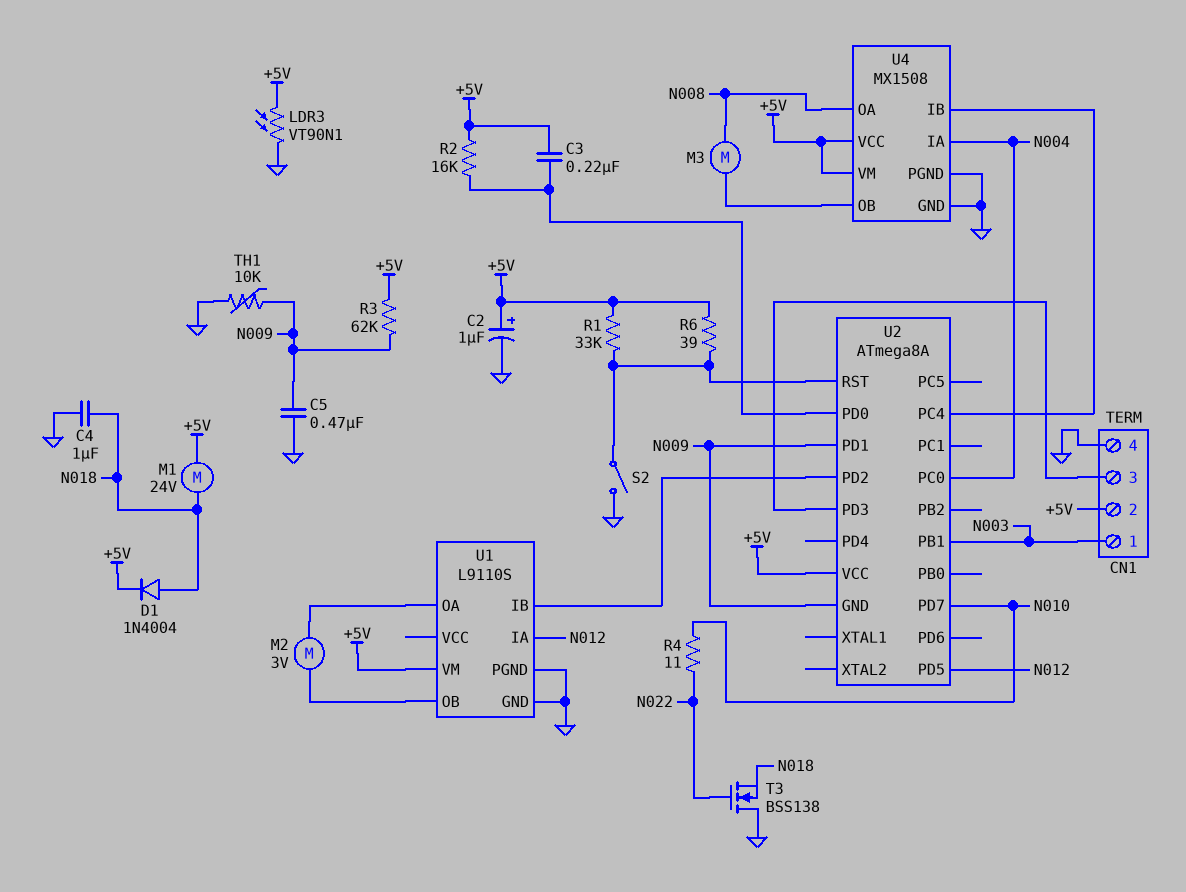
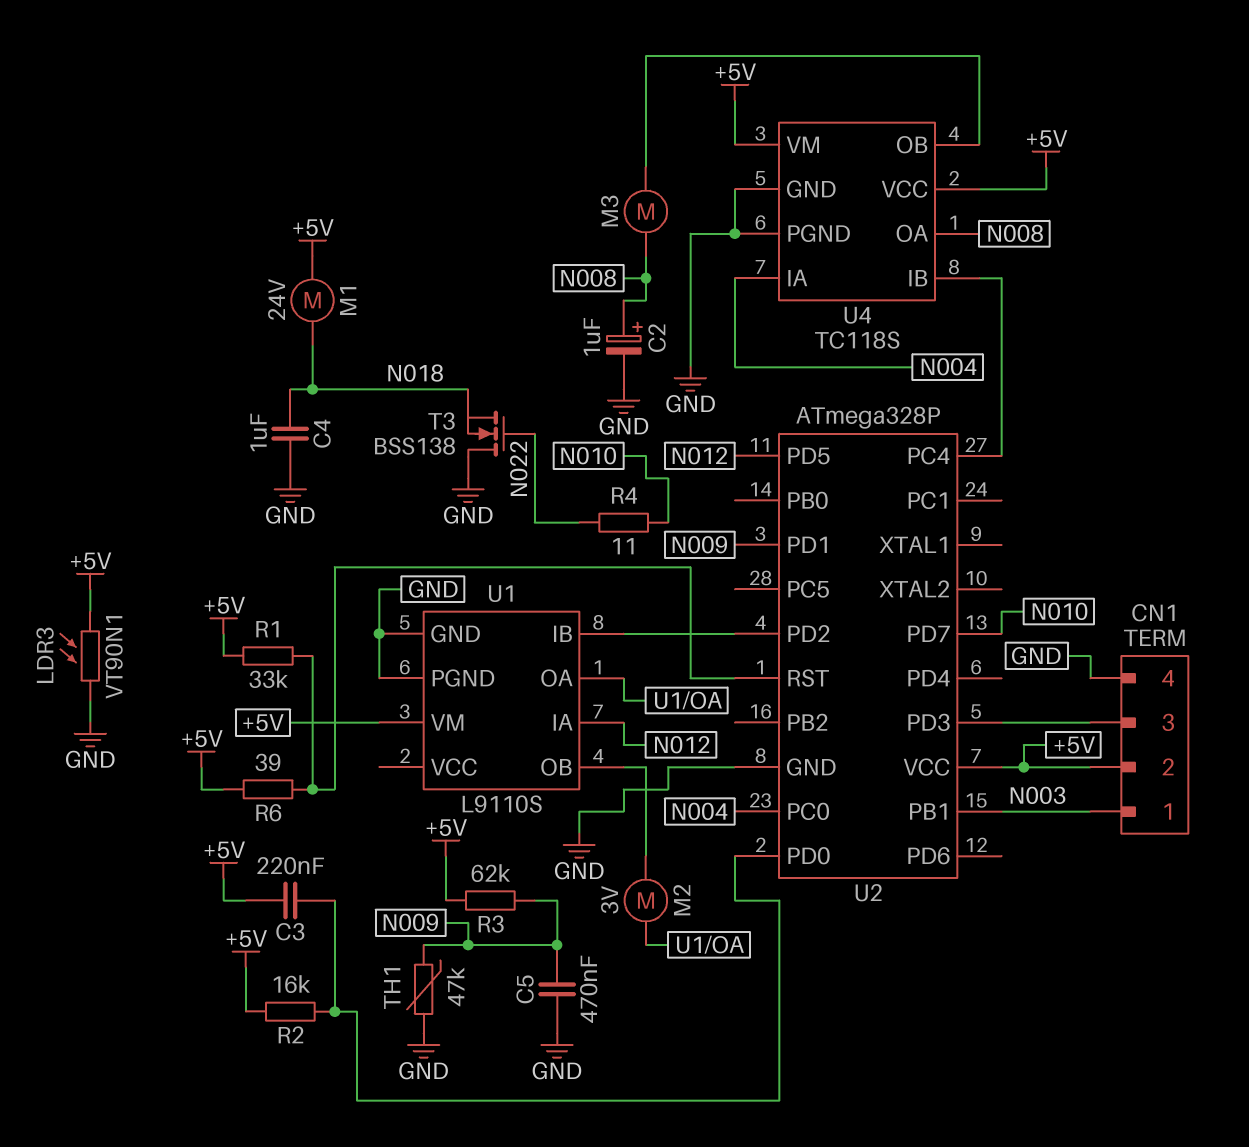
C2: 1uF (plus +5V, minus GND) -> 1uF (plus N008, minus GND)
D1: diode 1N4004 (A N018, K +5V) -> none
S2: switch (GND, U2/RST) -> none
TH1: 10k (GND, N009) -> 47k (GND, N009)
U2: ATmega8A -> ATmega328P
U2 pin GND: N009 -> GND
U4: MX1508 -> TC118S

